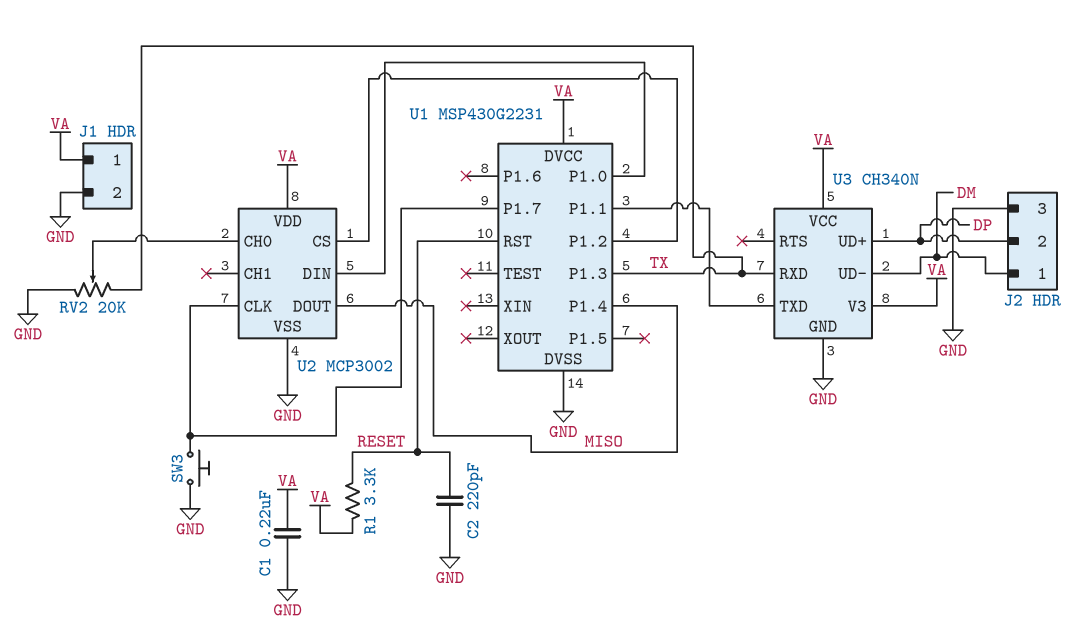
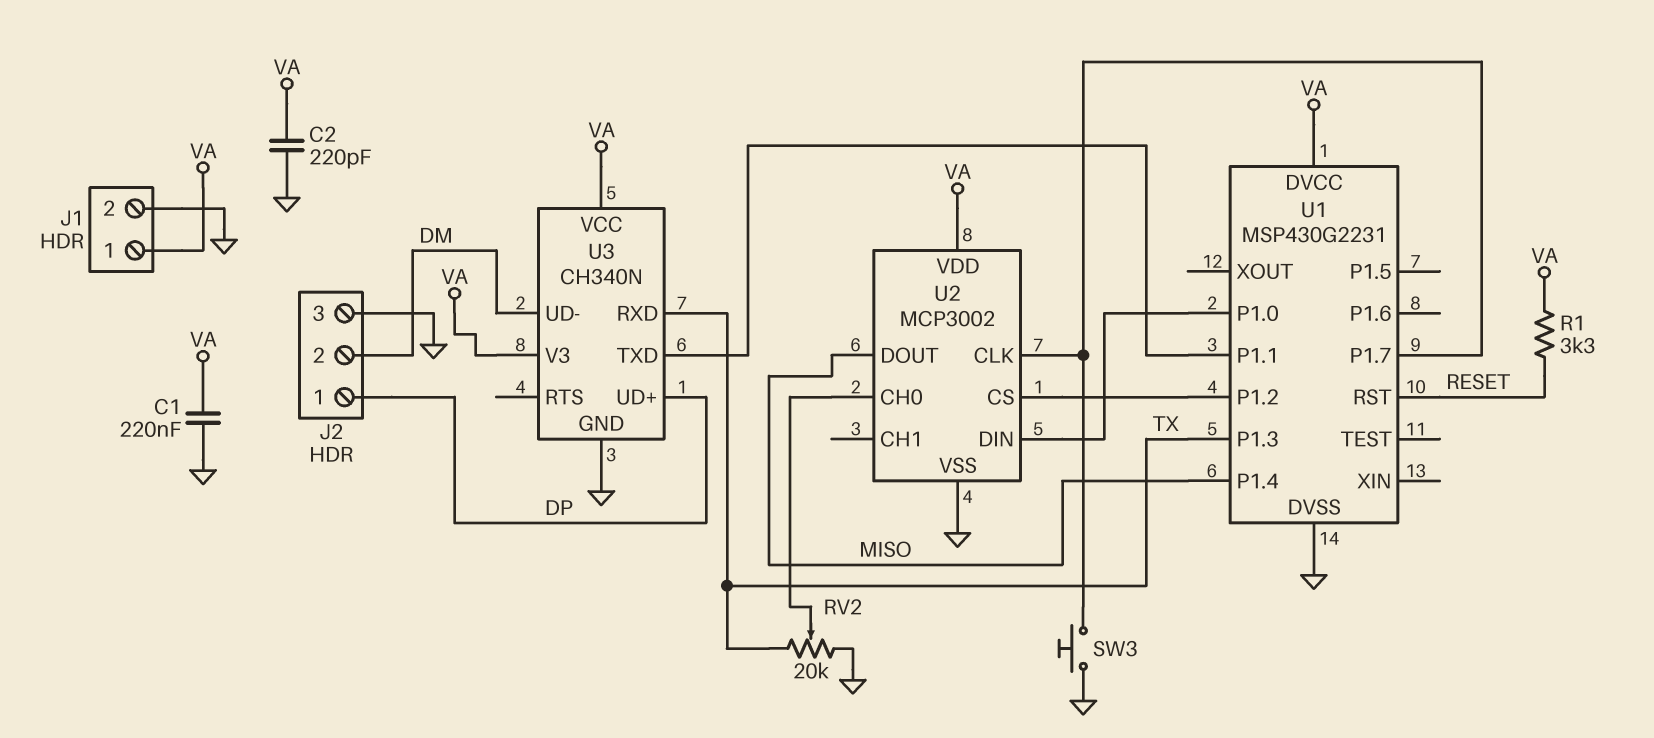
C2: 220pF (GND, RESET) -> 220pF (GND, VA)
J2 pin 1: DM -> DP
J2 pin 2: DP -> DM

